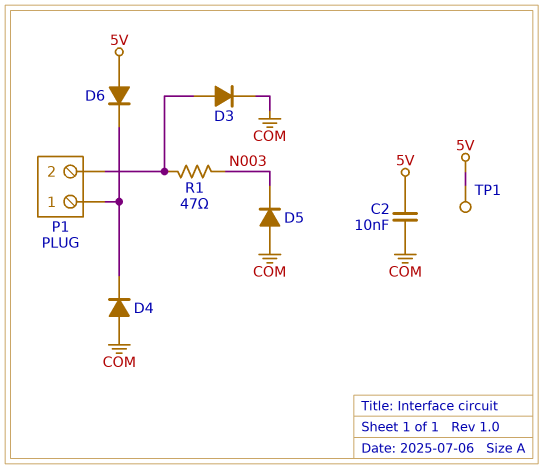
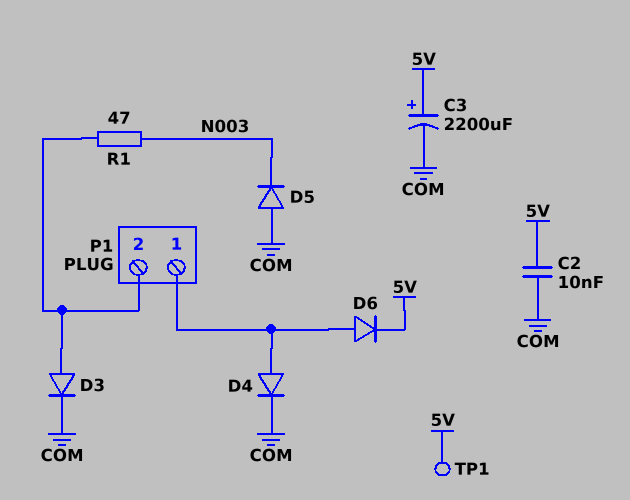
C3: none -> 2200uF (plus 5V, minus COM)
D4: diode (A COM, K P1/1) -> diode (A P1/1, K COM)
D6: diode (A 5V, K P1/1) -> diode (A P1/1, K 5V)

